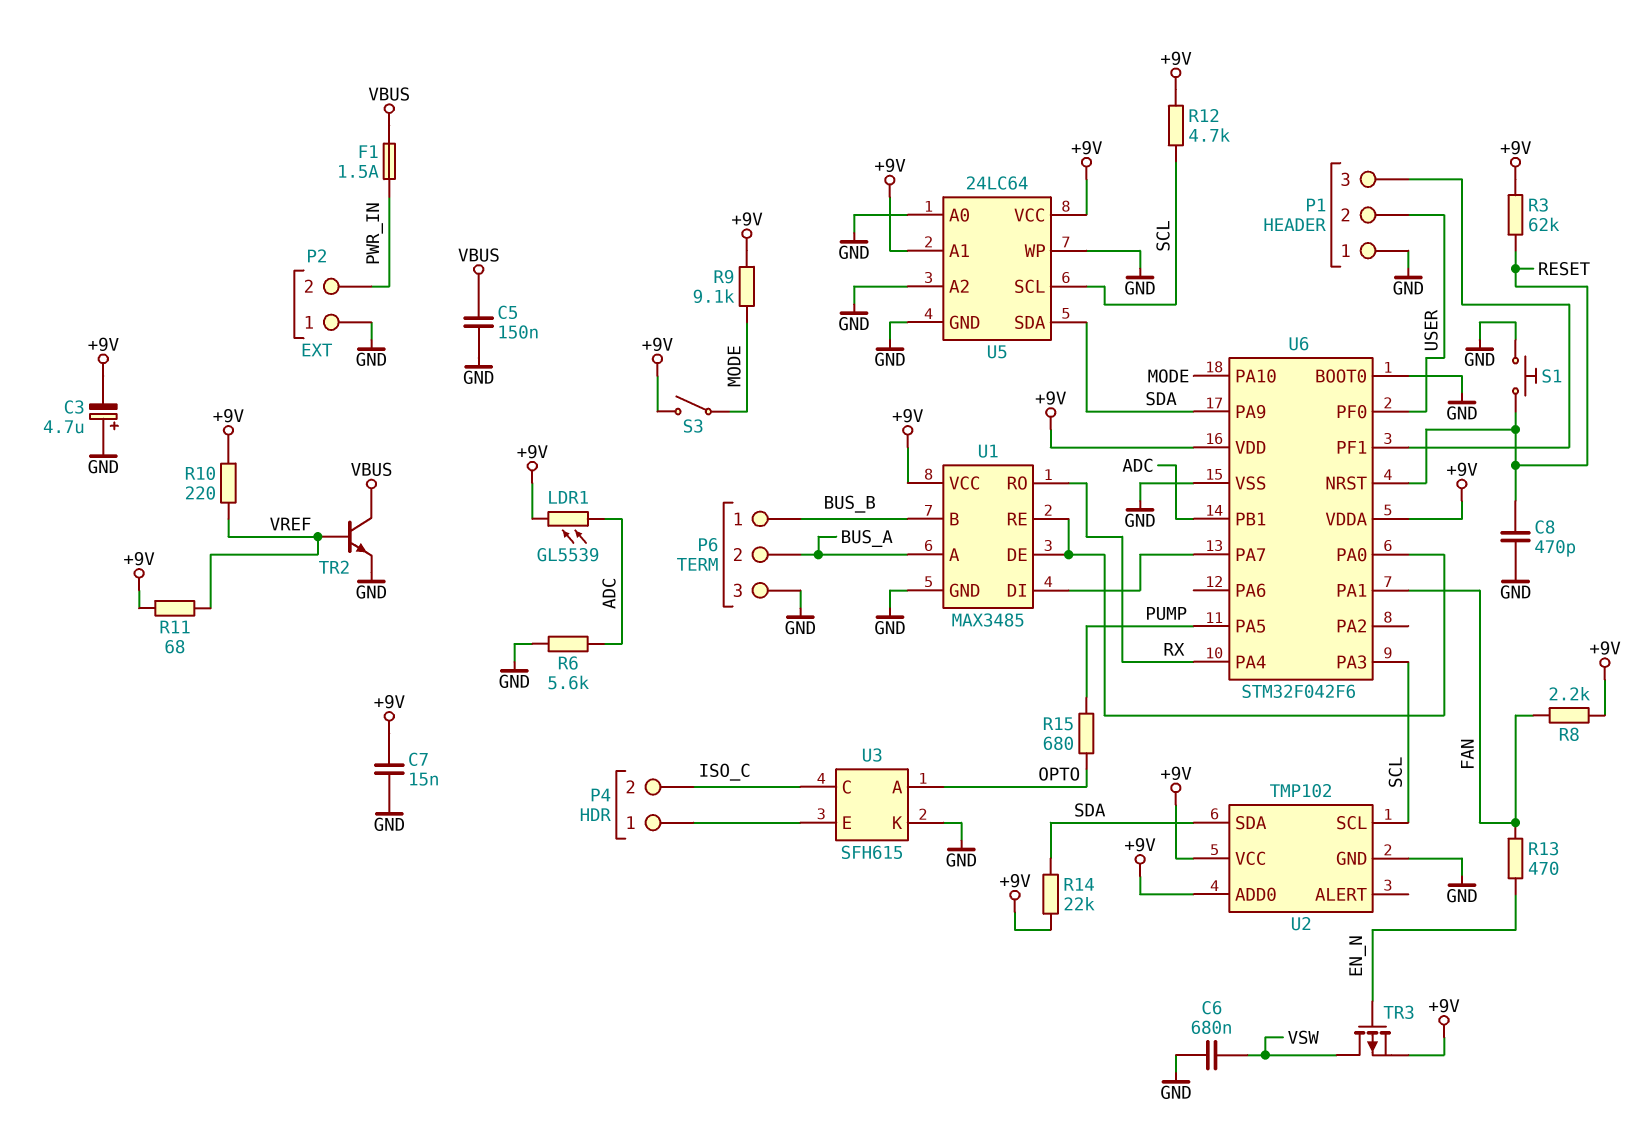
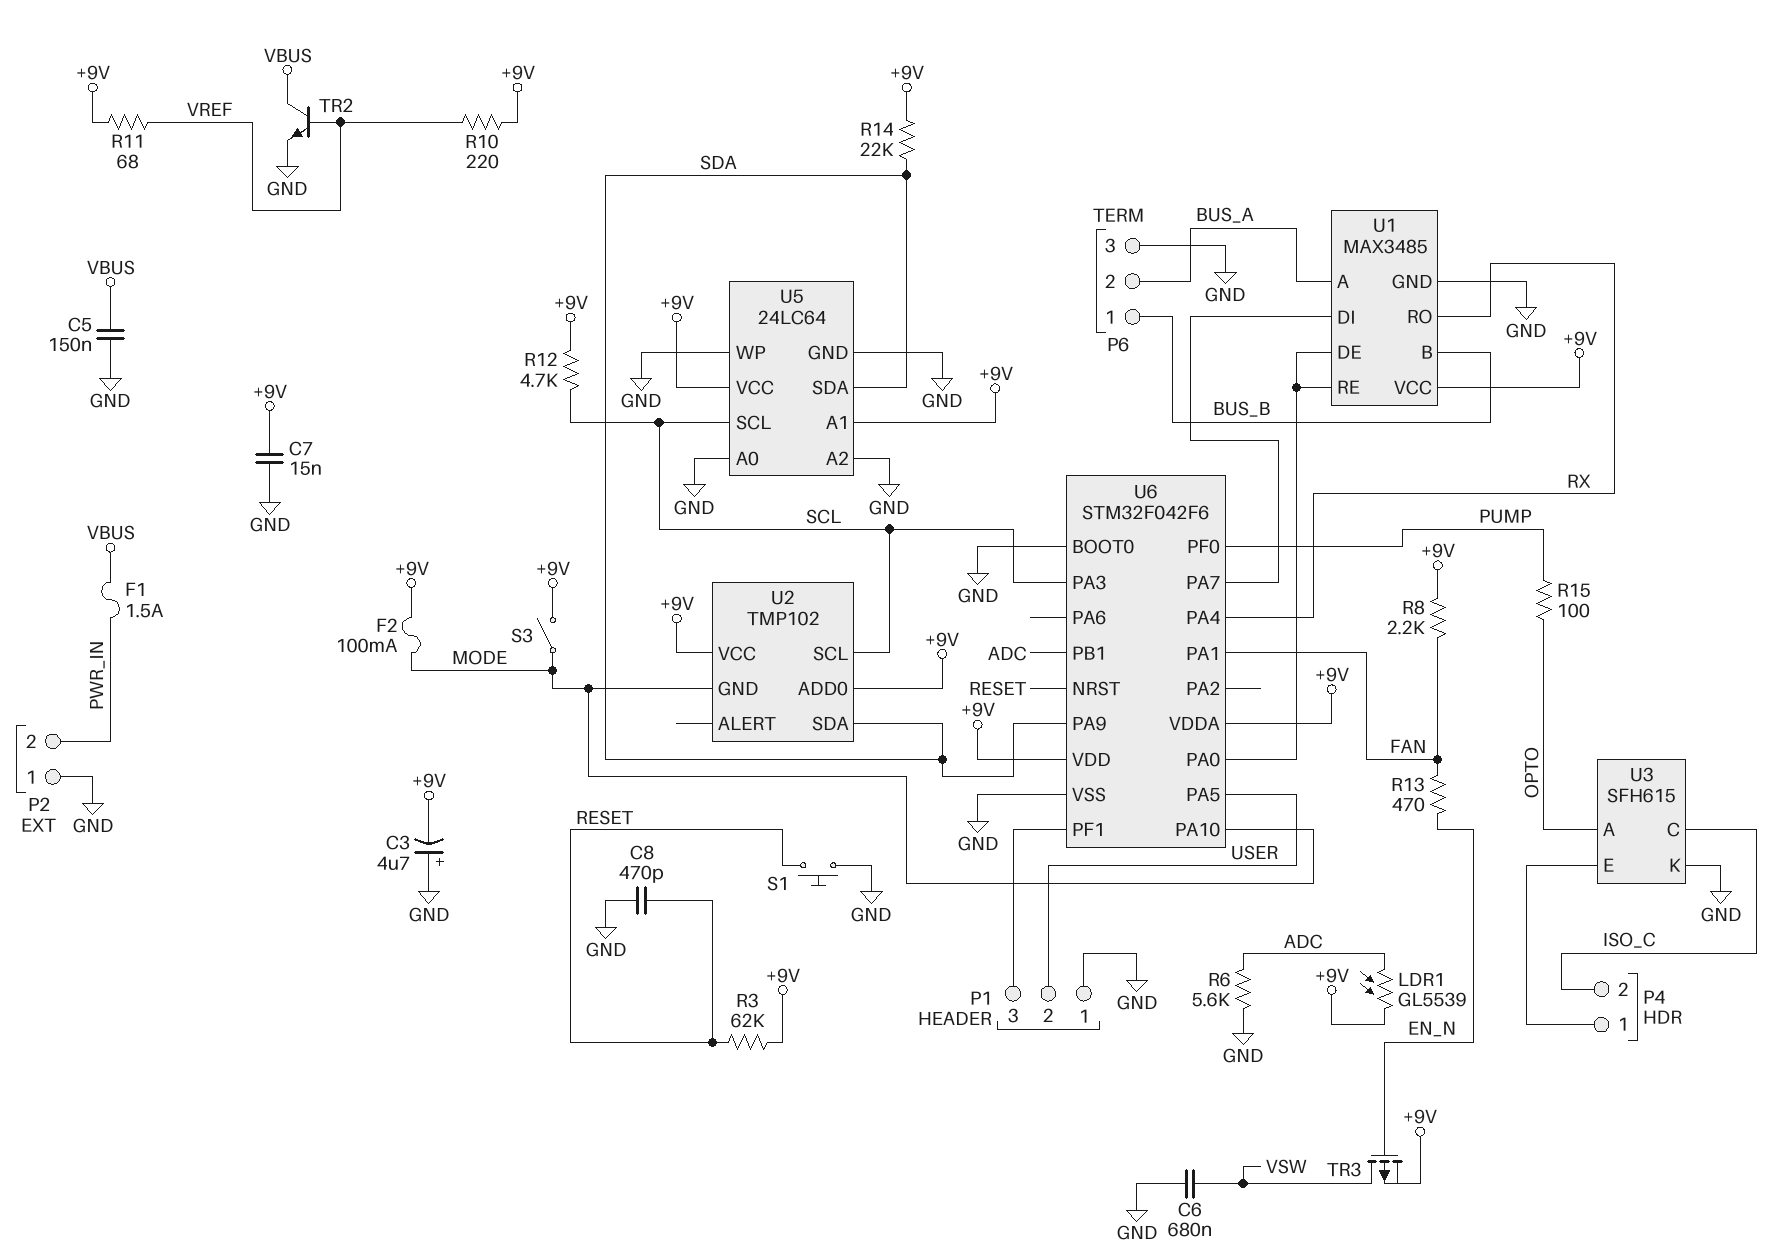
F2: none -> 100mA (+9V, MODE)
R9: 9.1k (+9V, MODE) -> none
R15: 680 (OPTO, PUMP) -> 100 (OPTO, PUMP)
U2 pin GND: GND -> MODE
U6 pin PA5: PUMP -> USER
U6 pin PF0: USER -> PUMP

